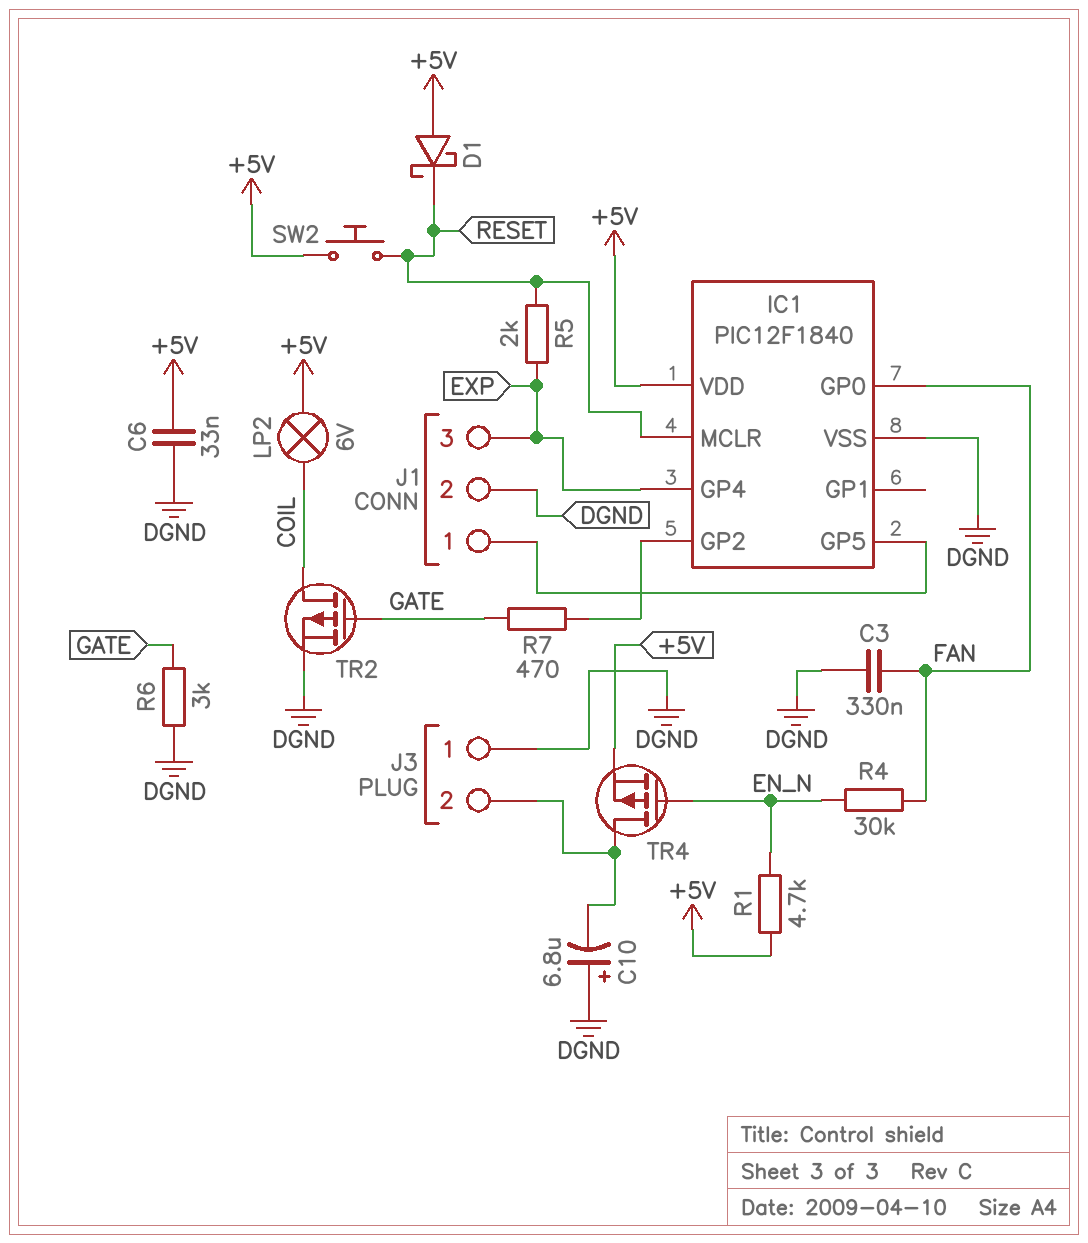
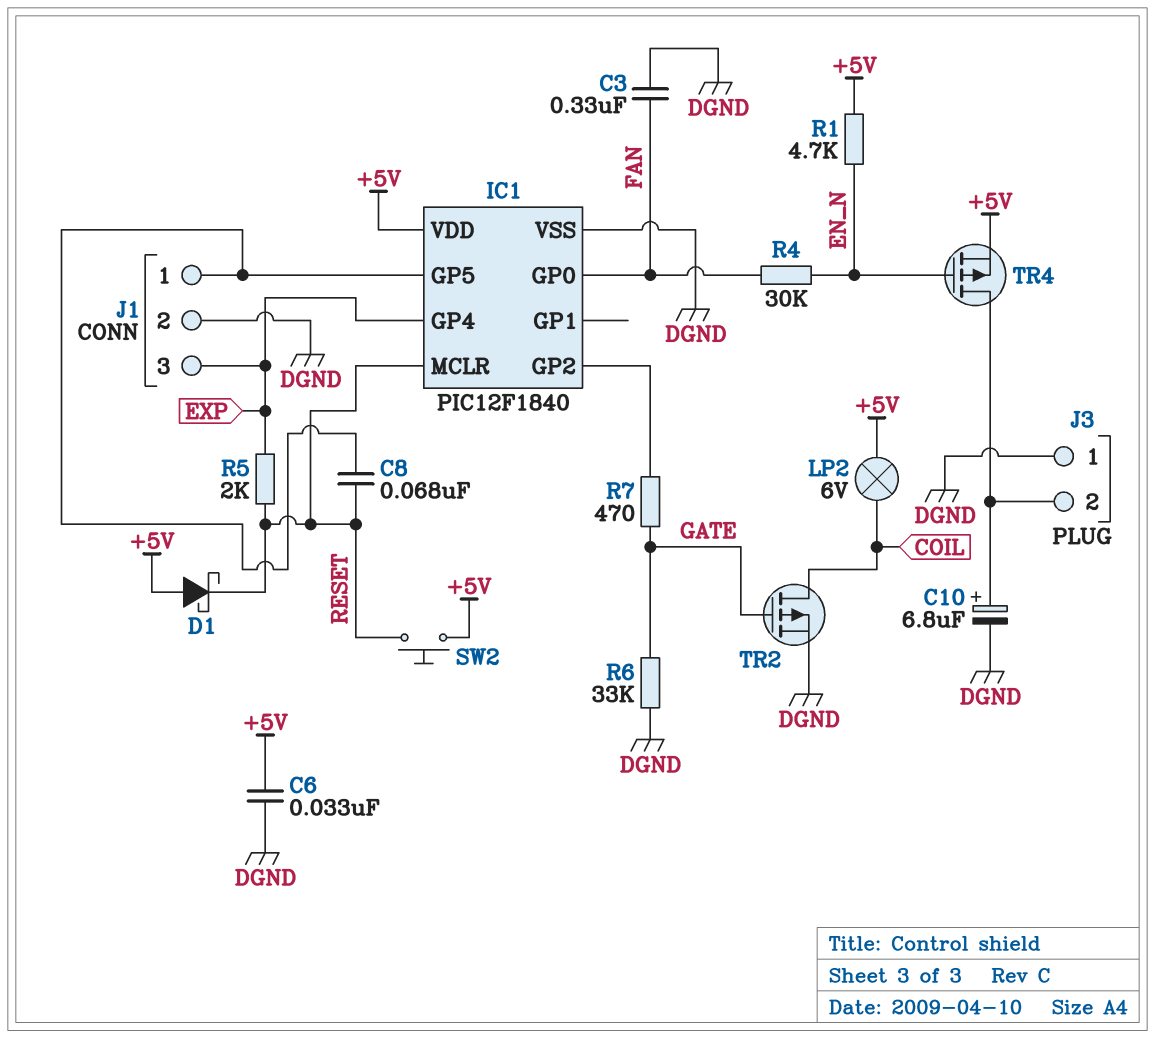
C8: none -> 68nF (IC1/GP5, RESET)
C10: 6.8uF (plus DGND, minus J3/2) -> 6.8uF (plus J3/2, minus DGND)
R6: 3k (DGND, GATE) -> 33k (DGND, GATE)

